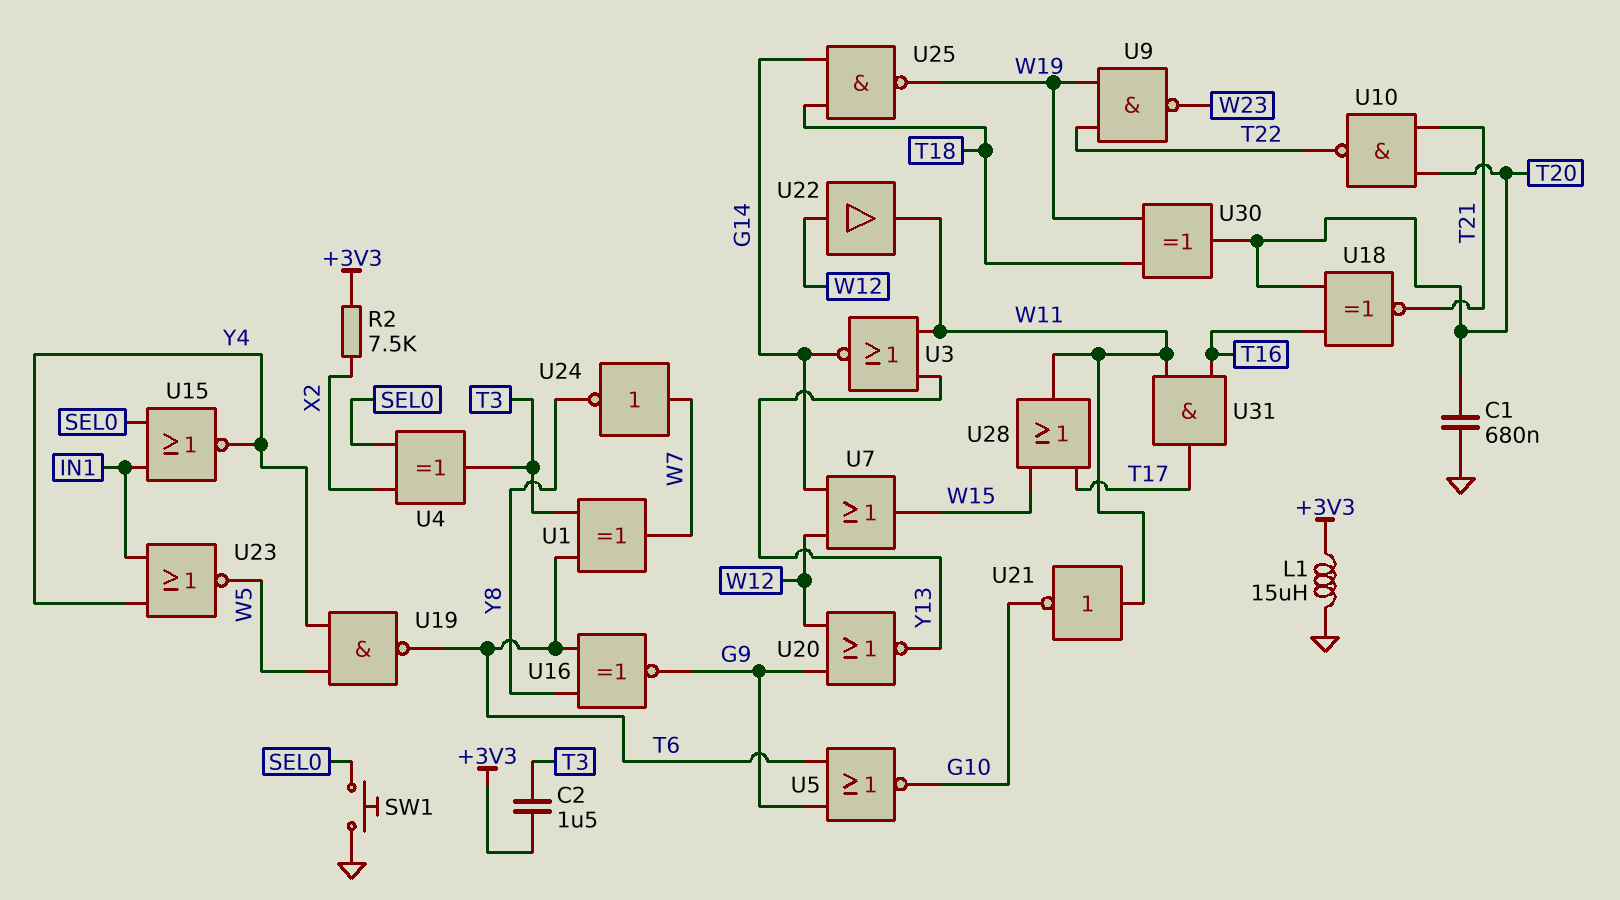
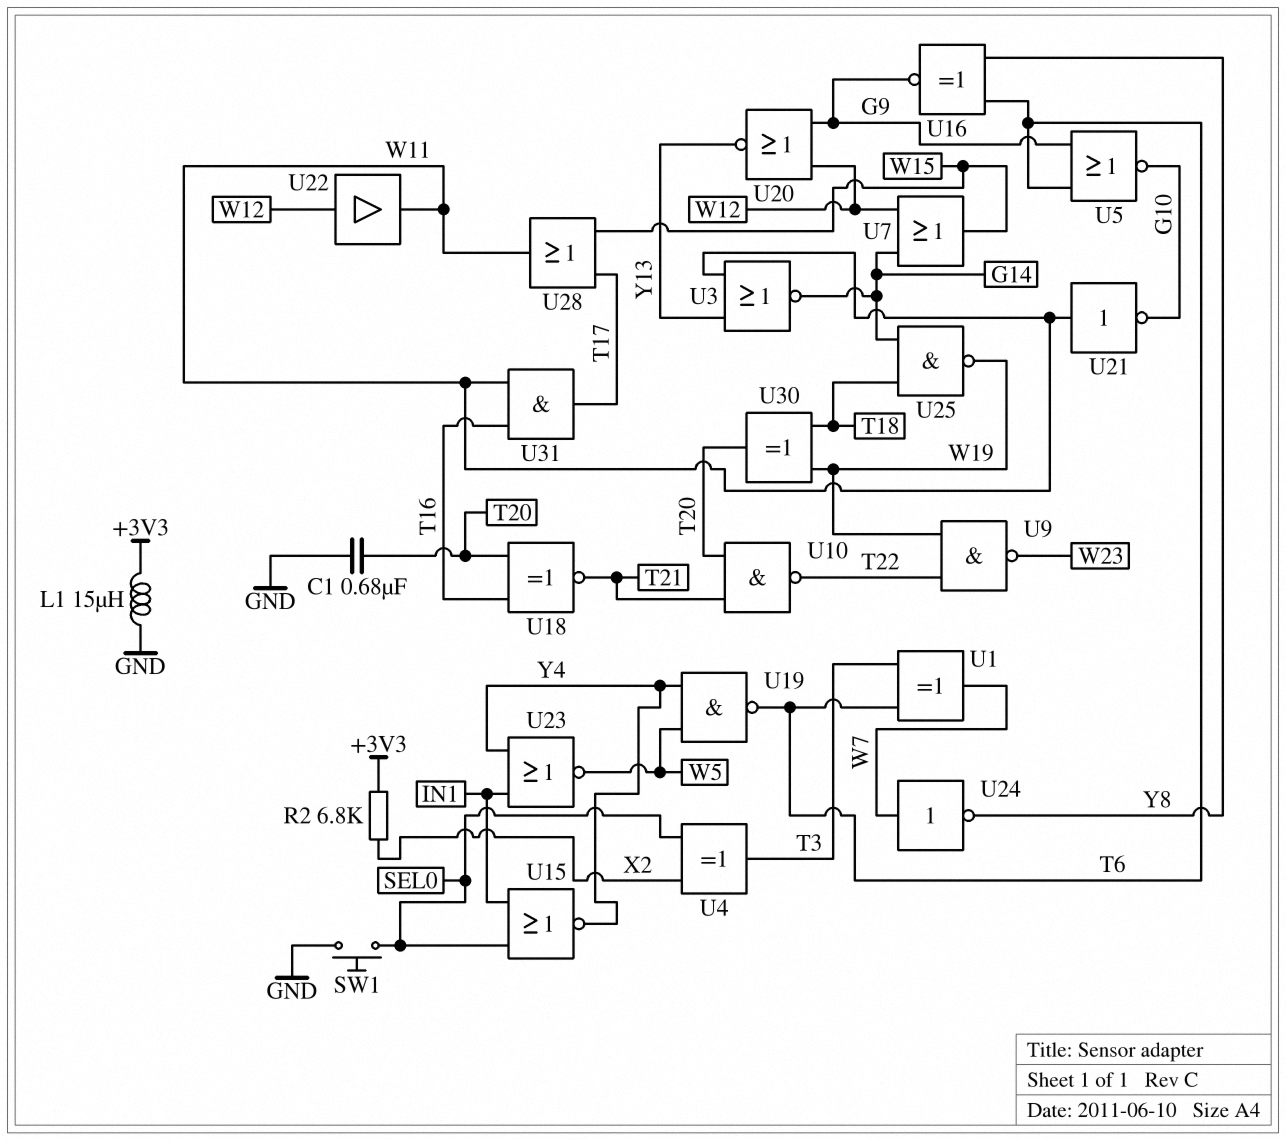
C2: 1.5uF (+3V3, T3) -> none
R2: 7.5k (+3V3, X2) -> 6.8k (+3V3, X2)

